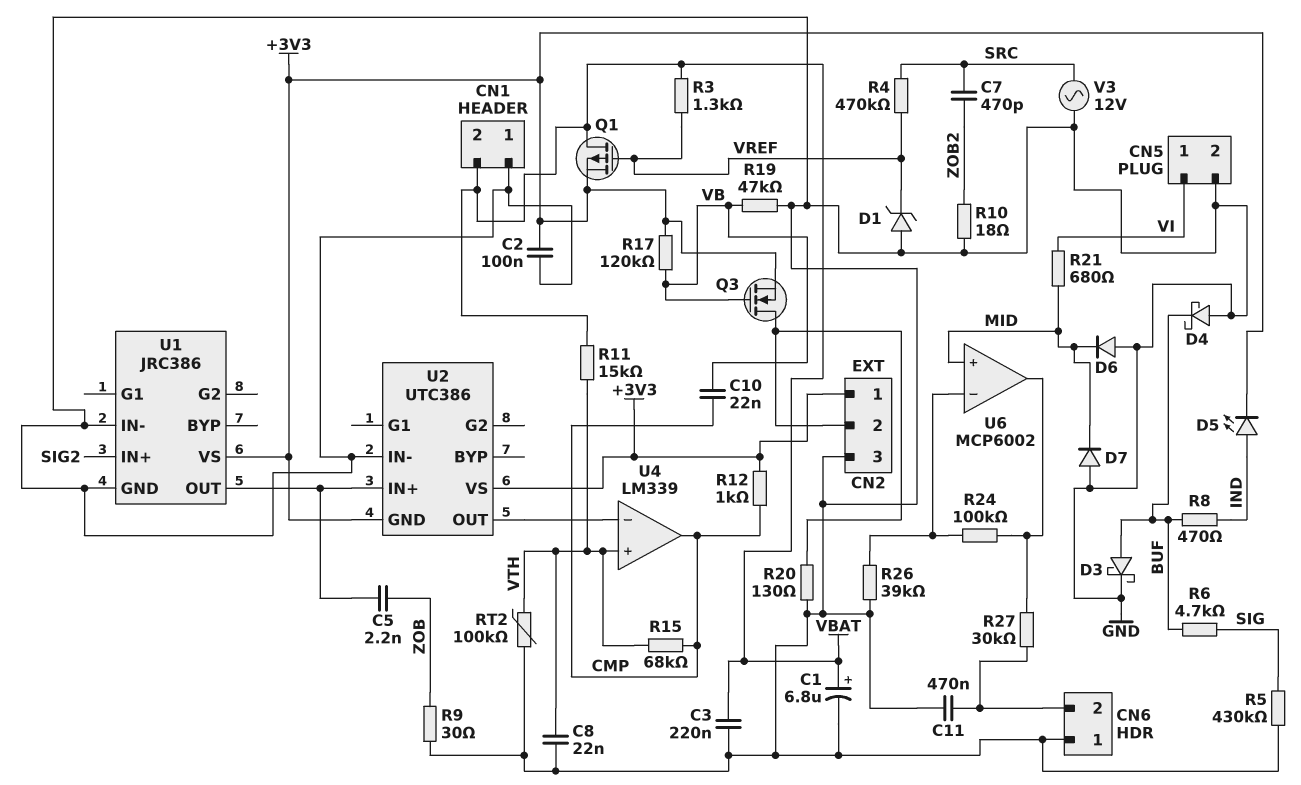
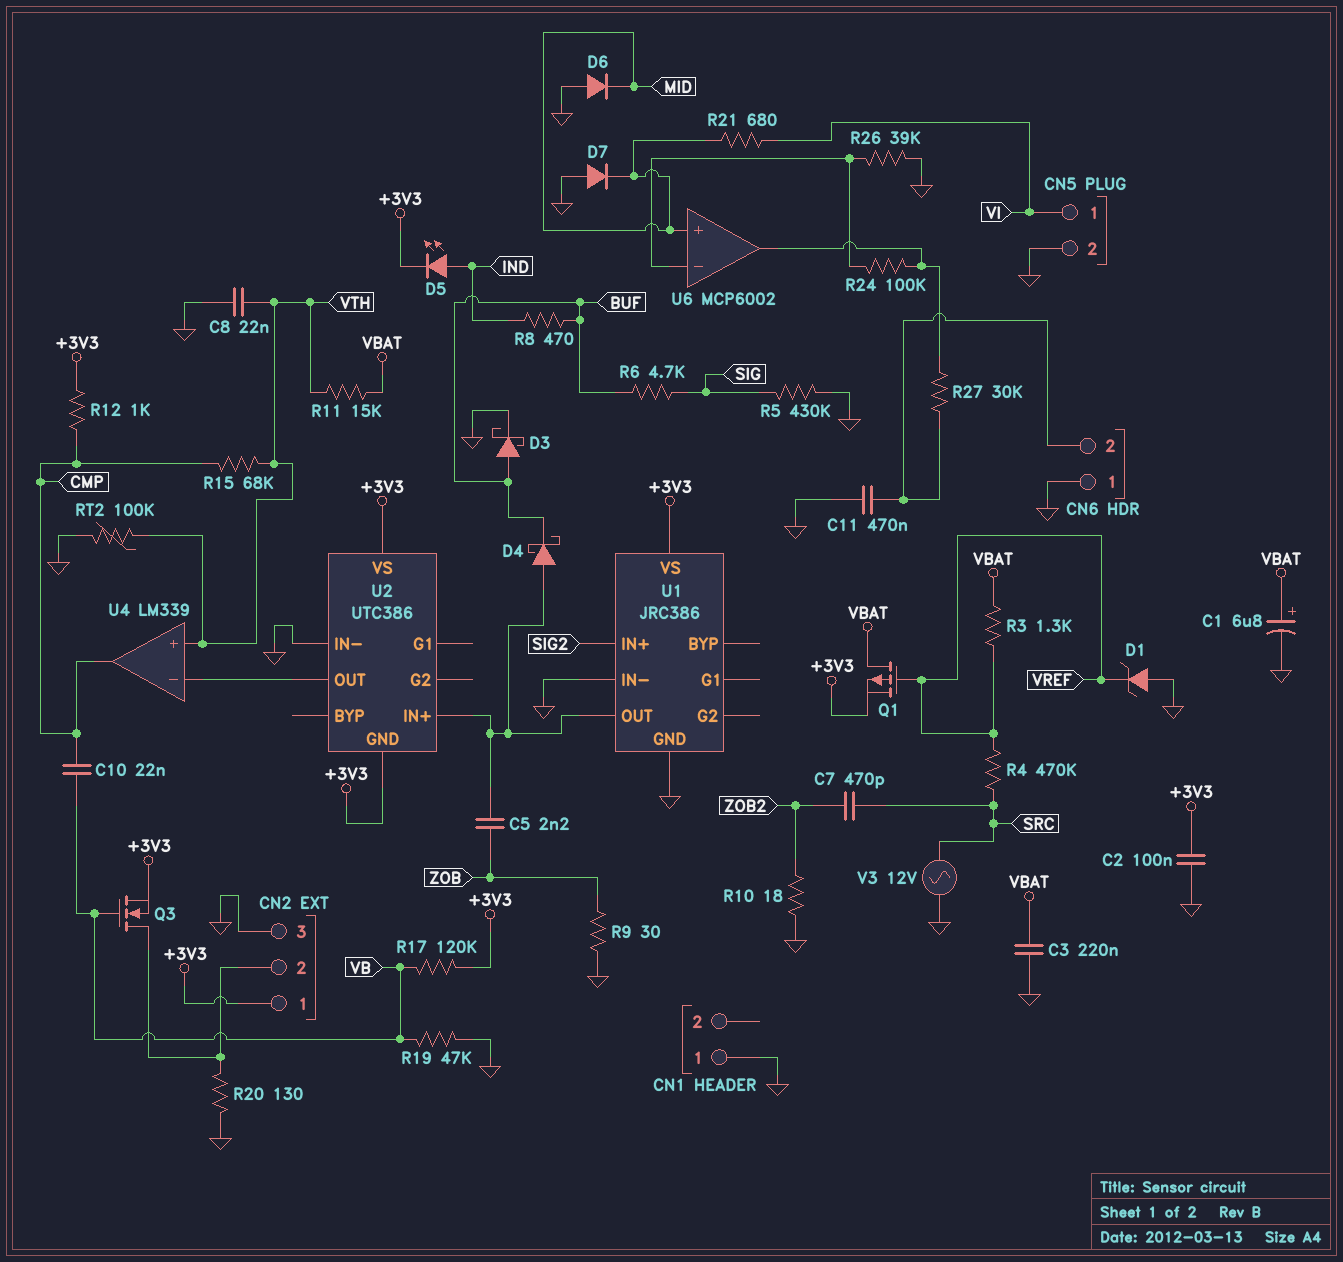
CN1 pin 2: VBAT -> none
D4: schottky (A GND, K BUF) -> schottky (A U1/OUT, K BUF)

